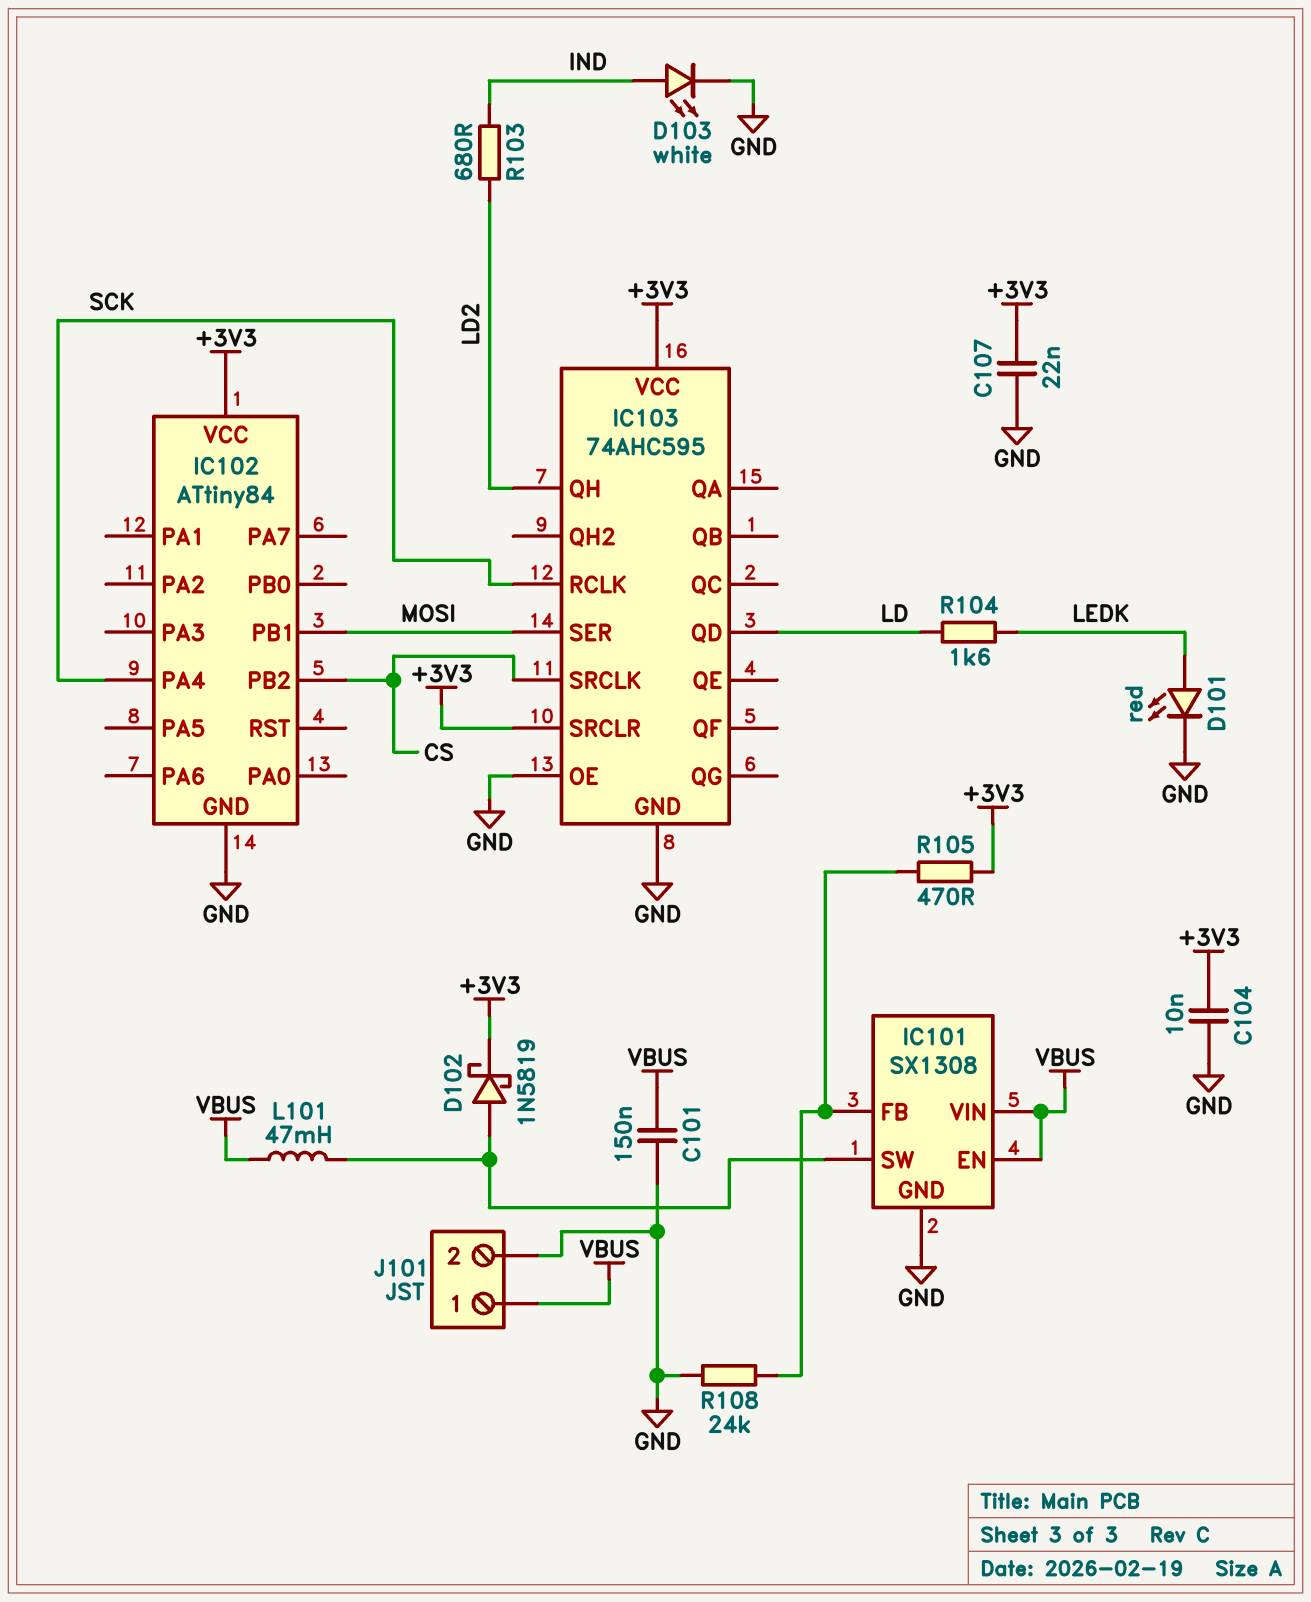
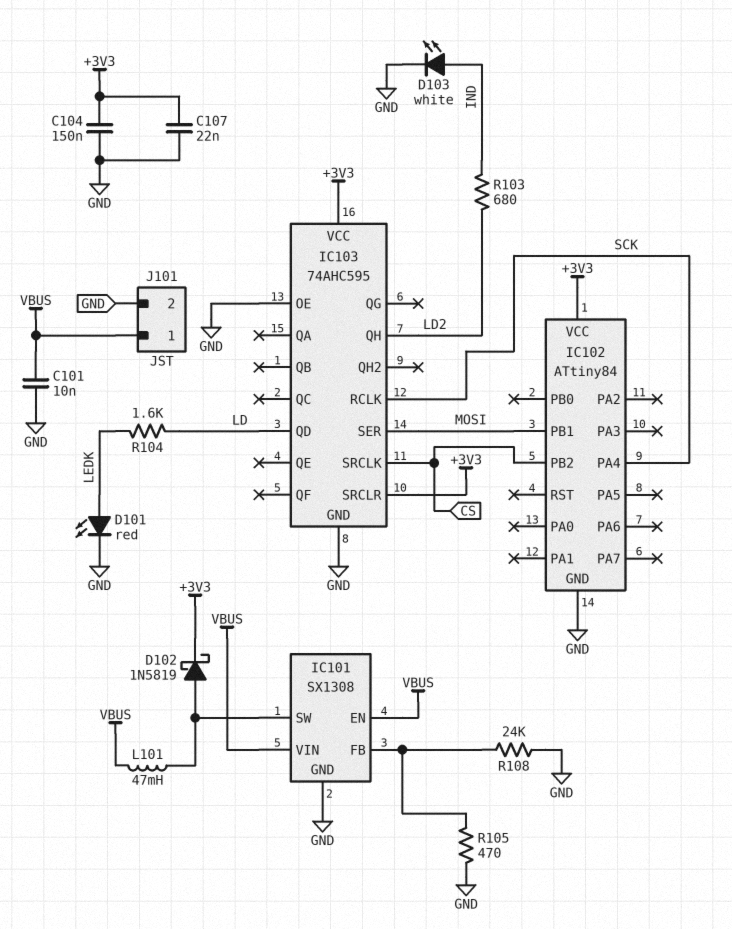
C101: 150nF (GND, VBUS) -> 10nF (GND, VBUS)
C104: 10nF (+3V3, GND) -> 150nF (+3V3, GND)
R105: 470 (+3V3, IC101/FB) -> 470 (GND, IC101/FB)

